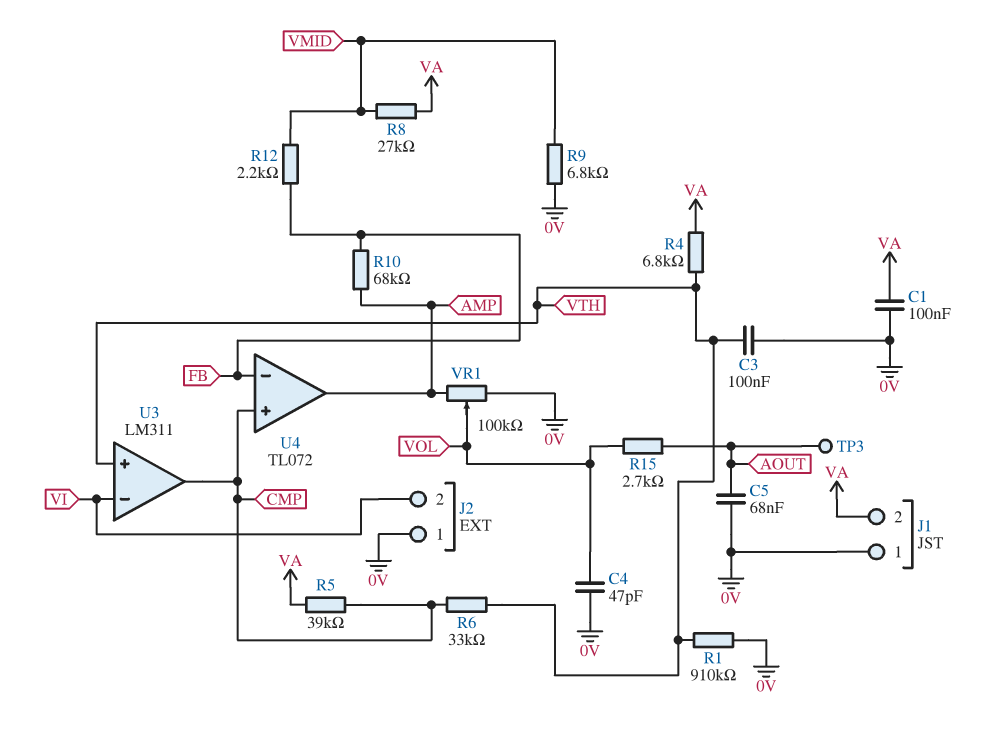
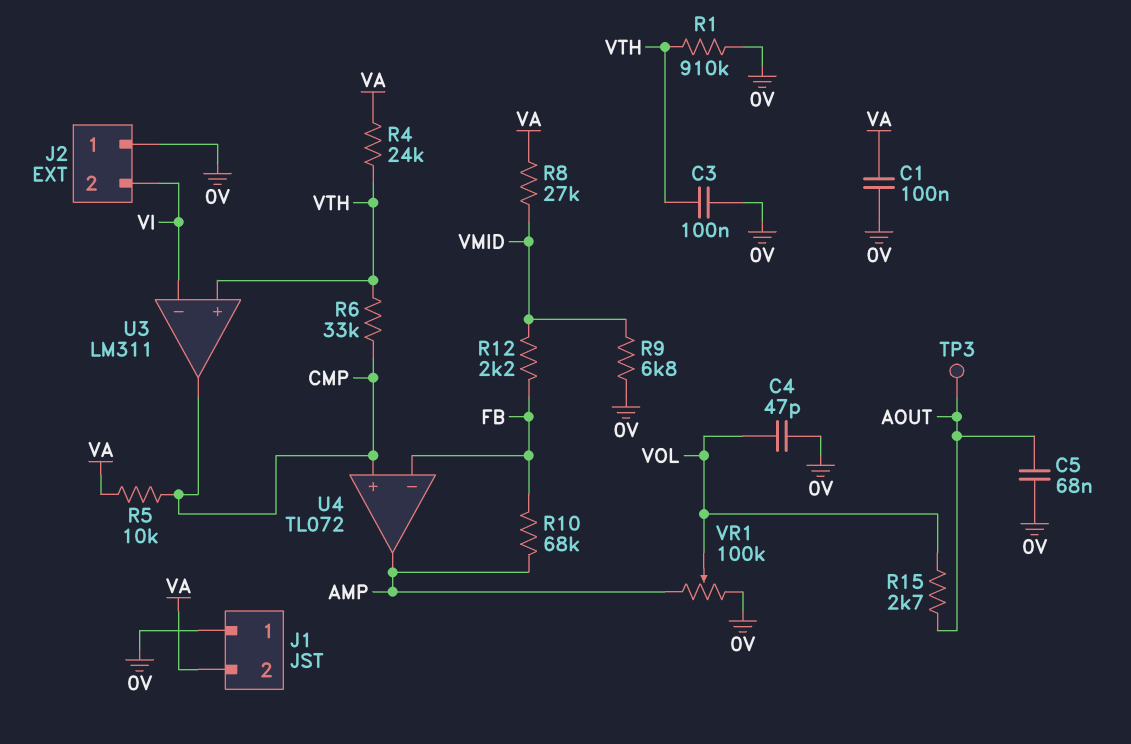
R4: 6.8k (VA, VTH) -> 24k (VA, VTH)
R5: 39k (CMP, VA) -> 10k (CMP, VA)

